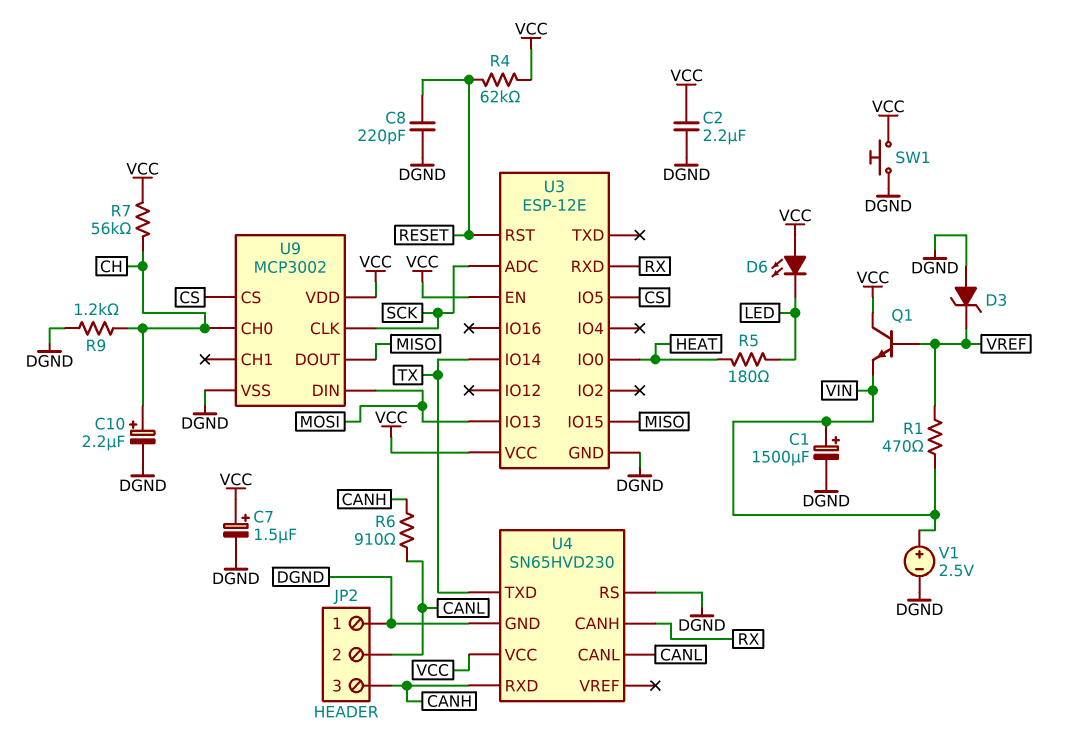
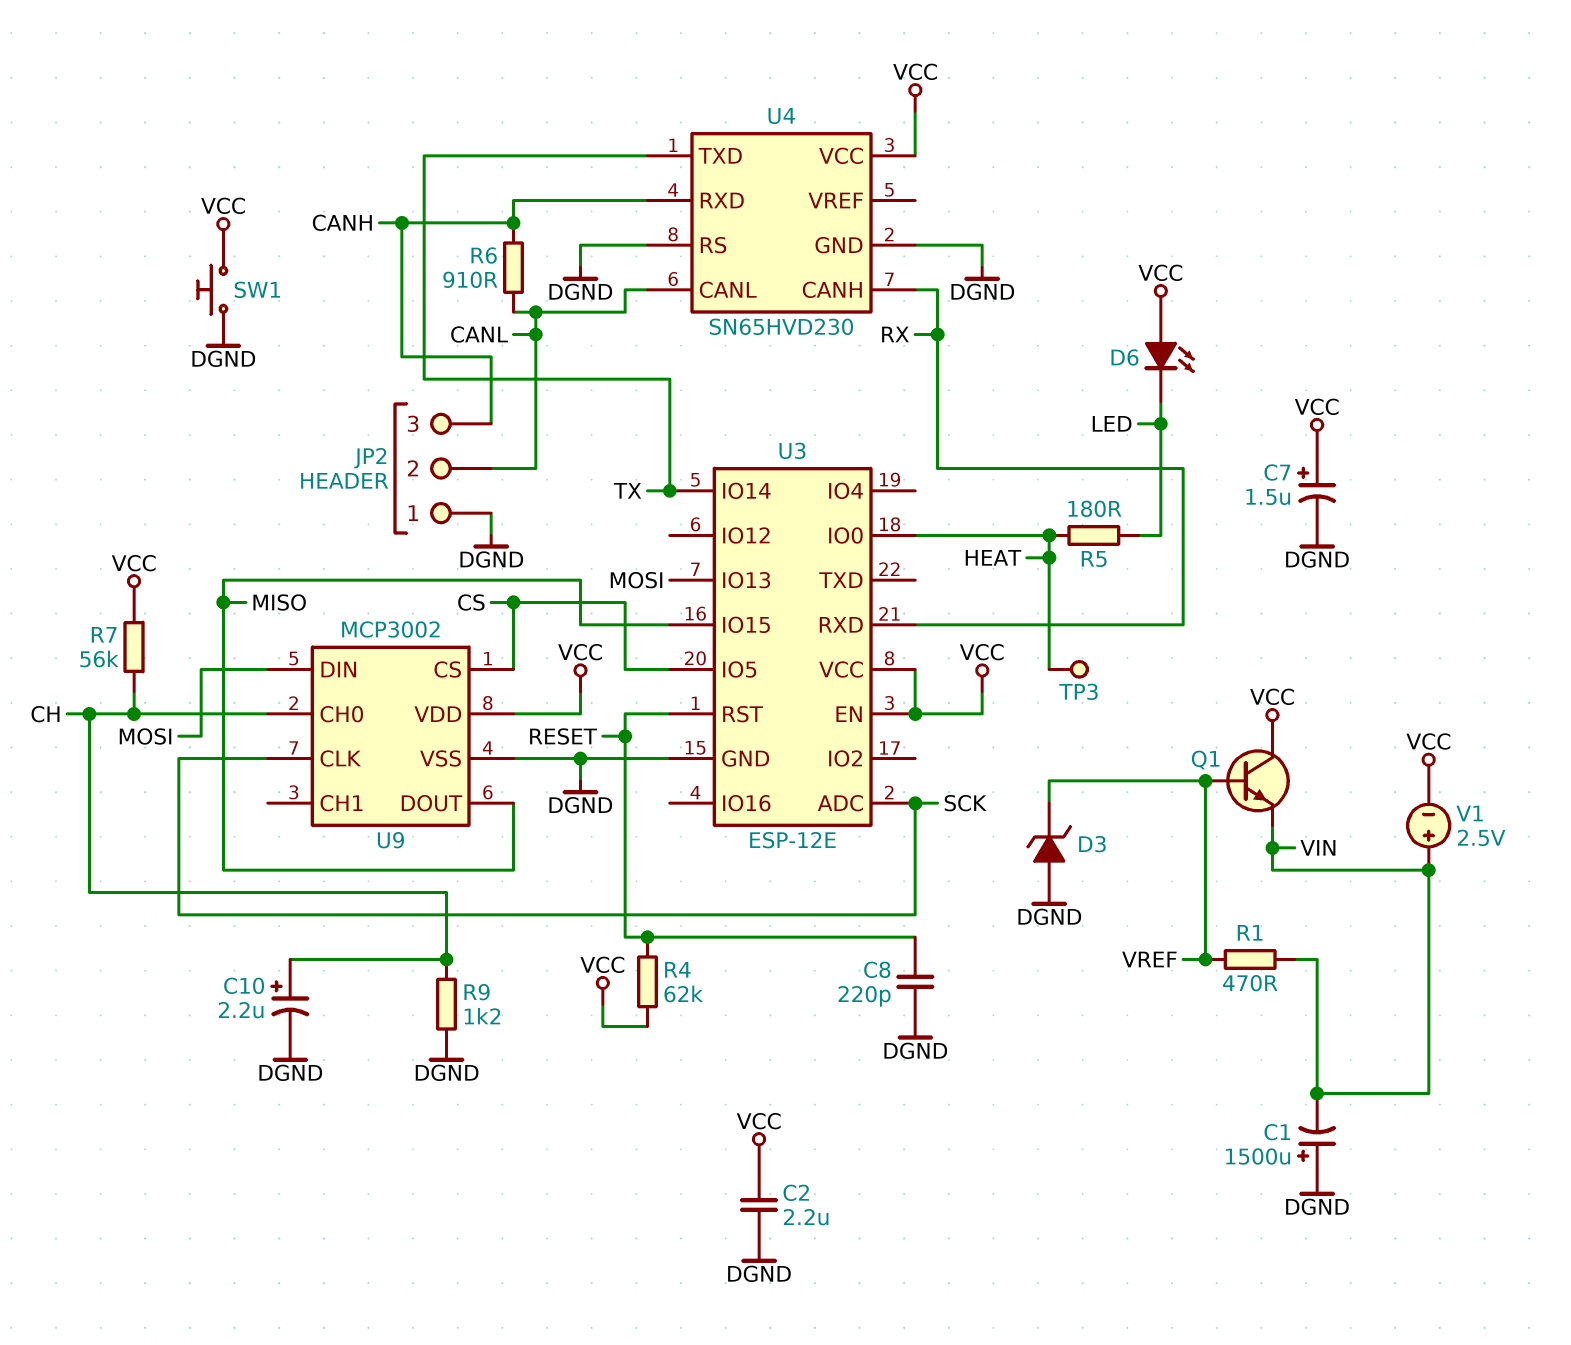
C1: 1500uF (plus VIN, minus DGND) -> 1500uF (plus DGND, minus VIN)
TP3: none -> test point (HEAT)
V1: 2.5V (plus VIN, minus DGND) -> 2.5V (plus VIN, minus VCC)

